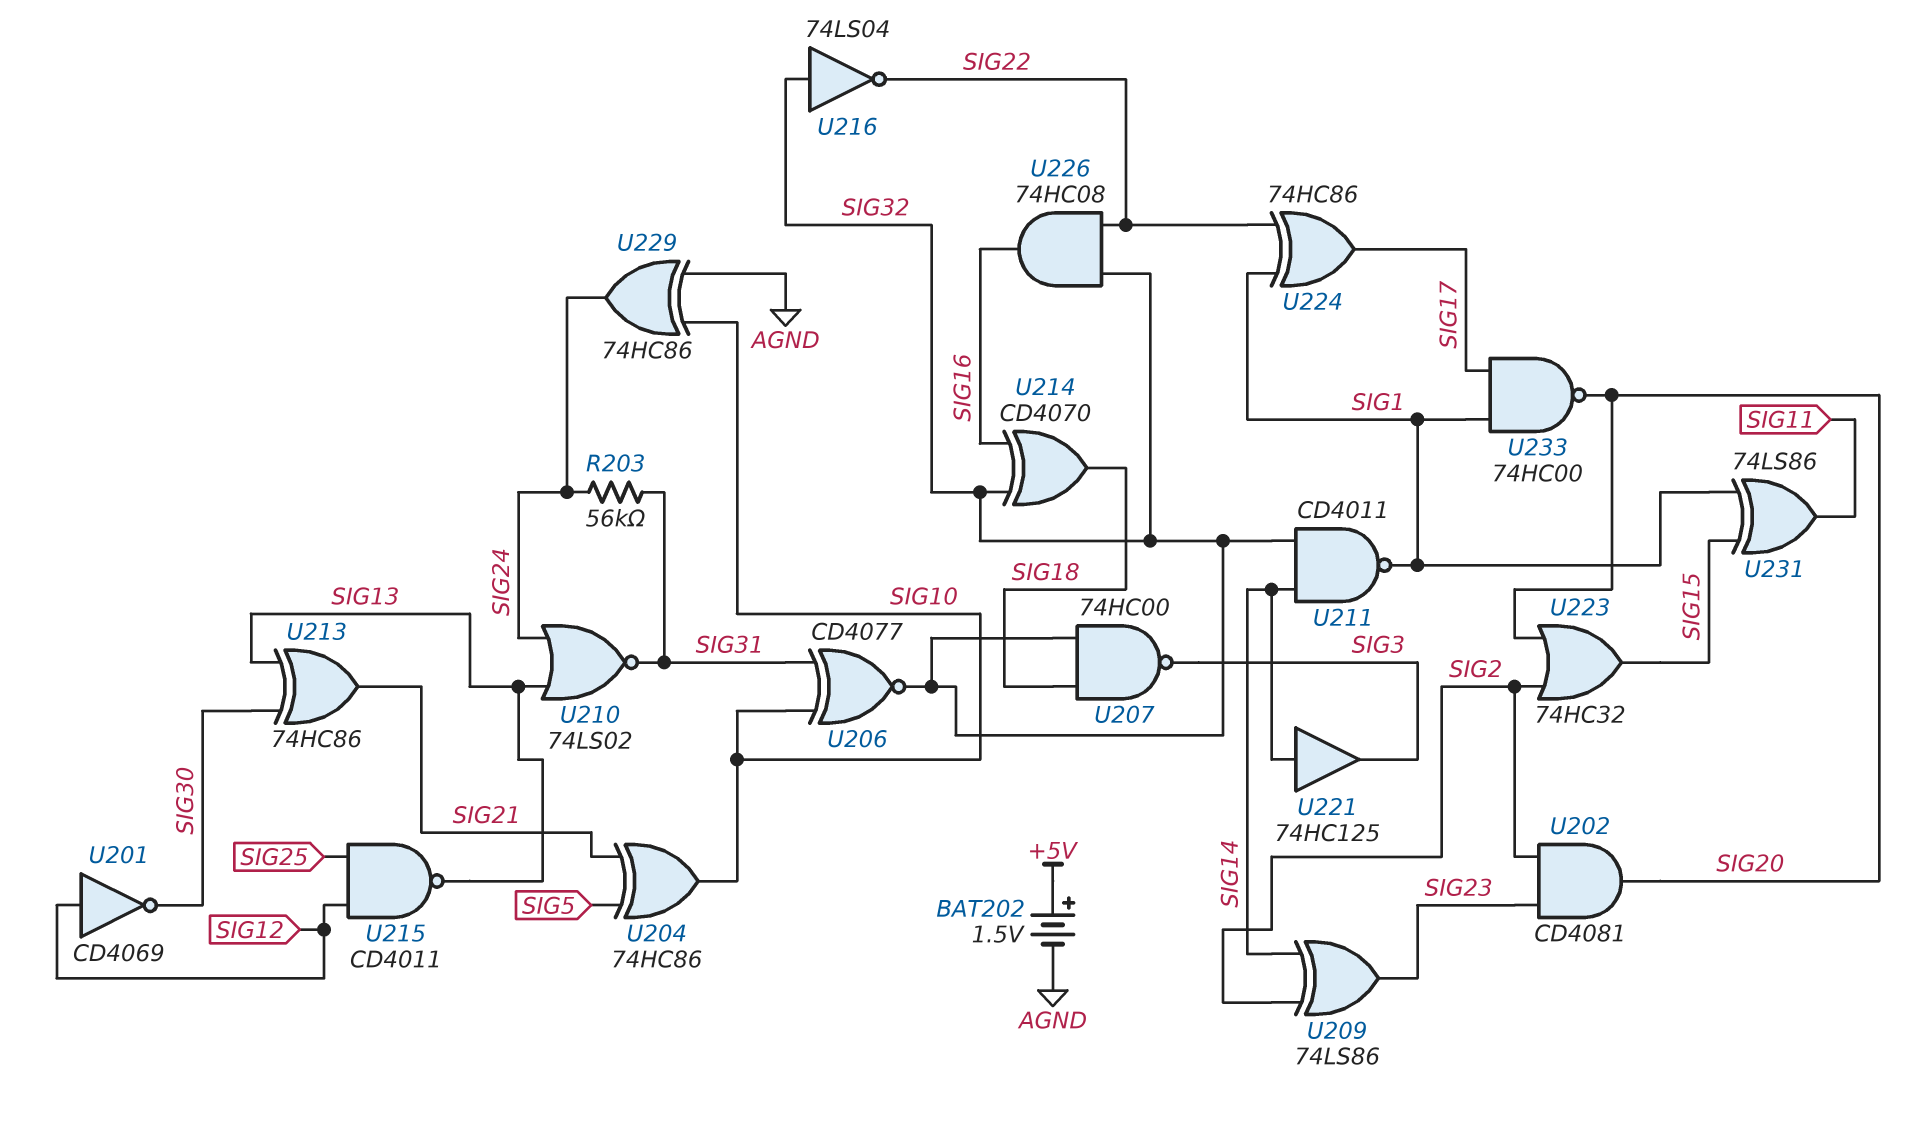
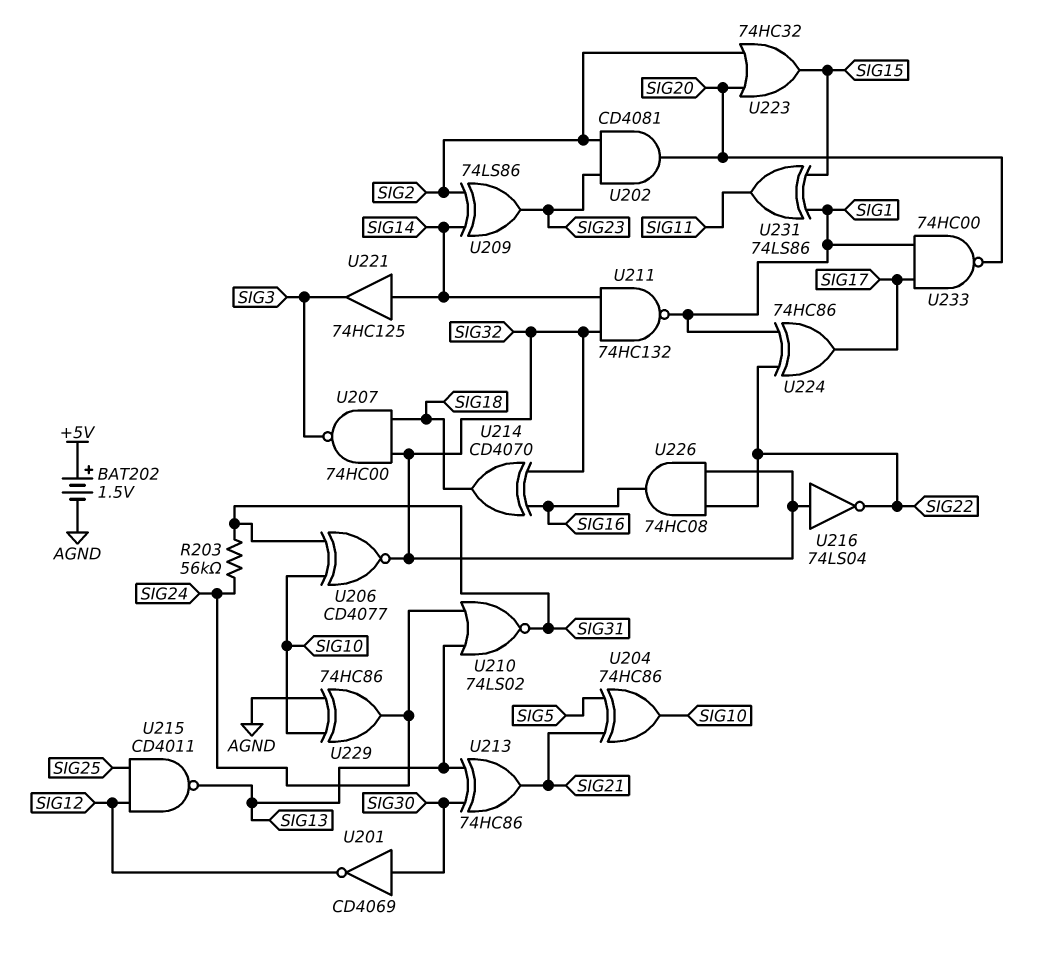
U201: NOT CD4069 (in SIG12, out SIG30) -> NOT CD4069 (in SIG30, out SIG12)
U211: NAND CD4011 (in SIG14, in SIG32, out SIG1) -> NAND 74HC132 (in SIG14, in SIG32, out SIG1)

